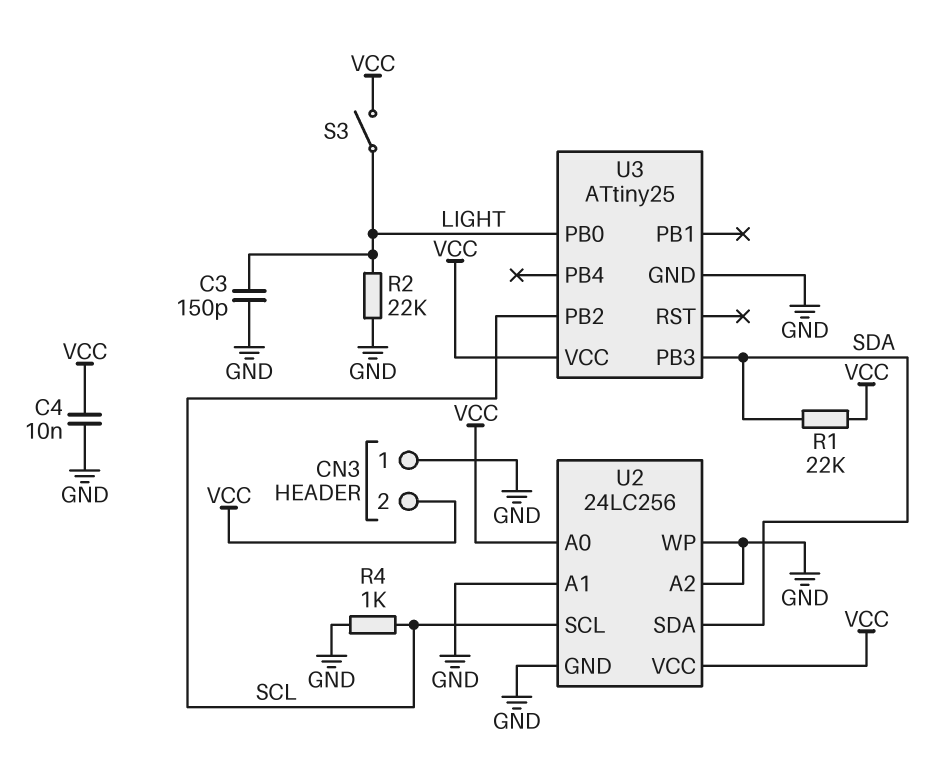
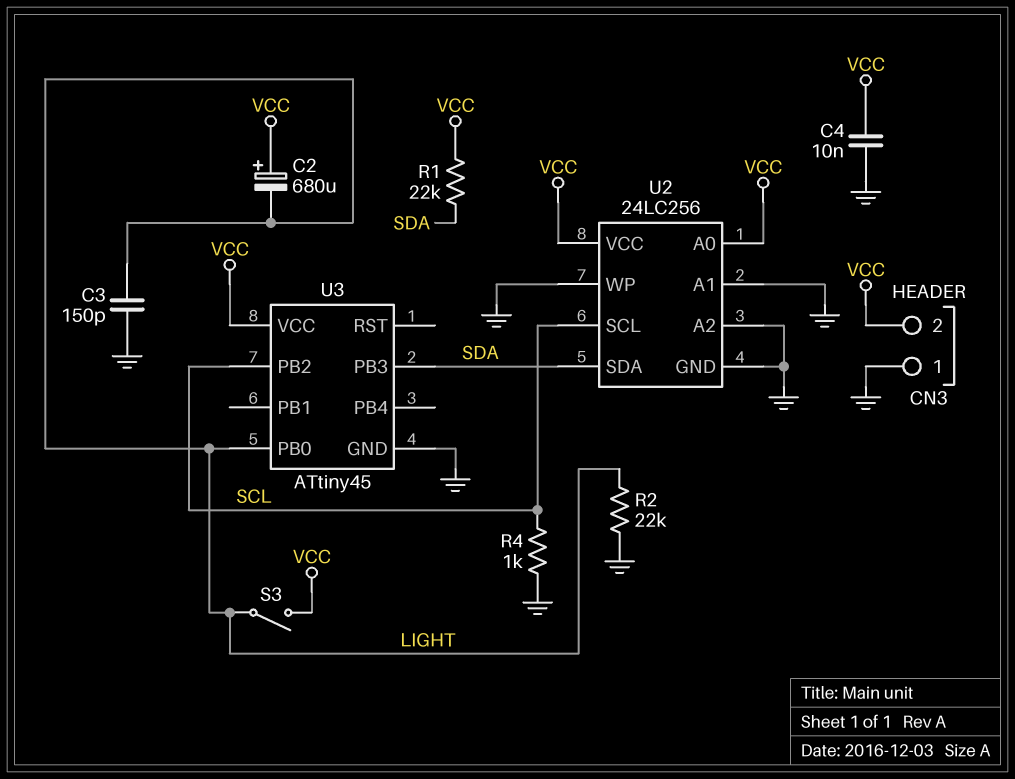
C2: none -> 680uF (plus VCC, minus LIGHT)
U3: ATtiny25 -> ATtiny45

